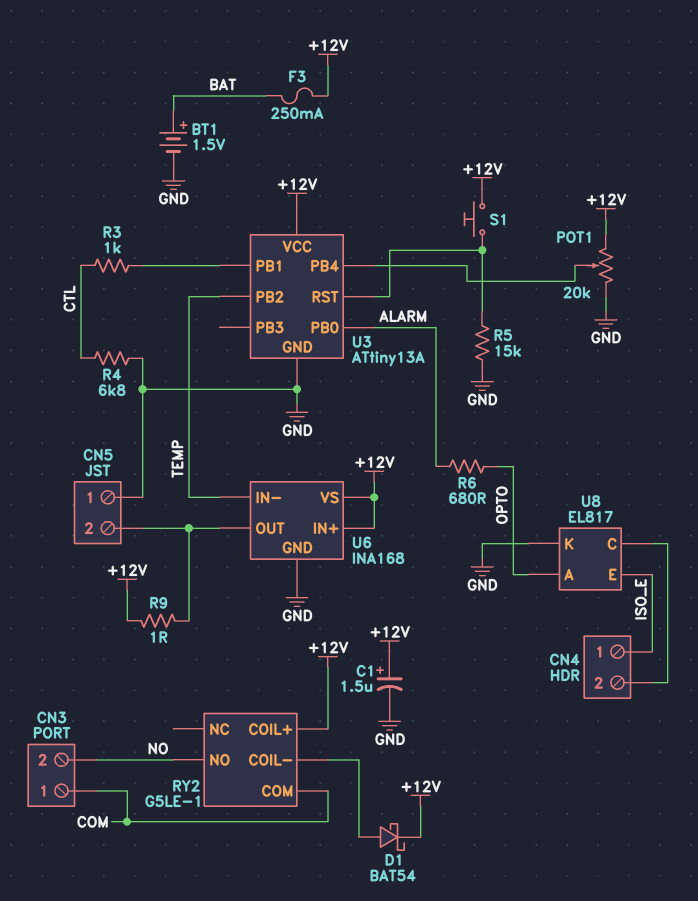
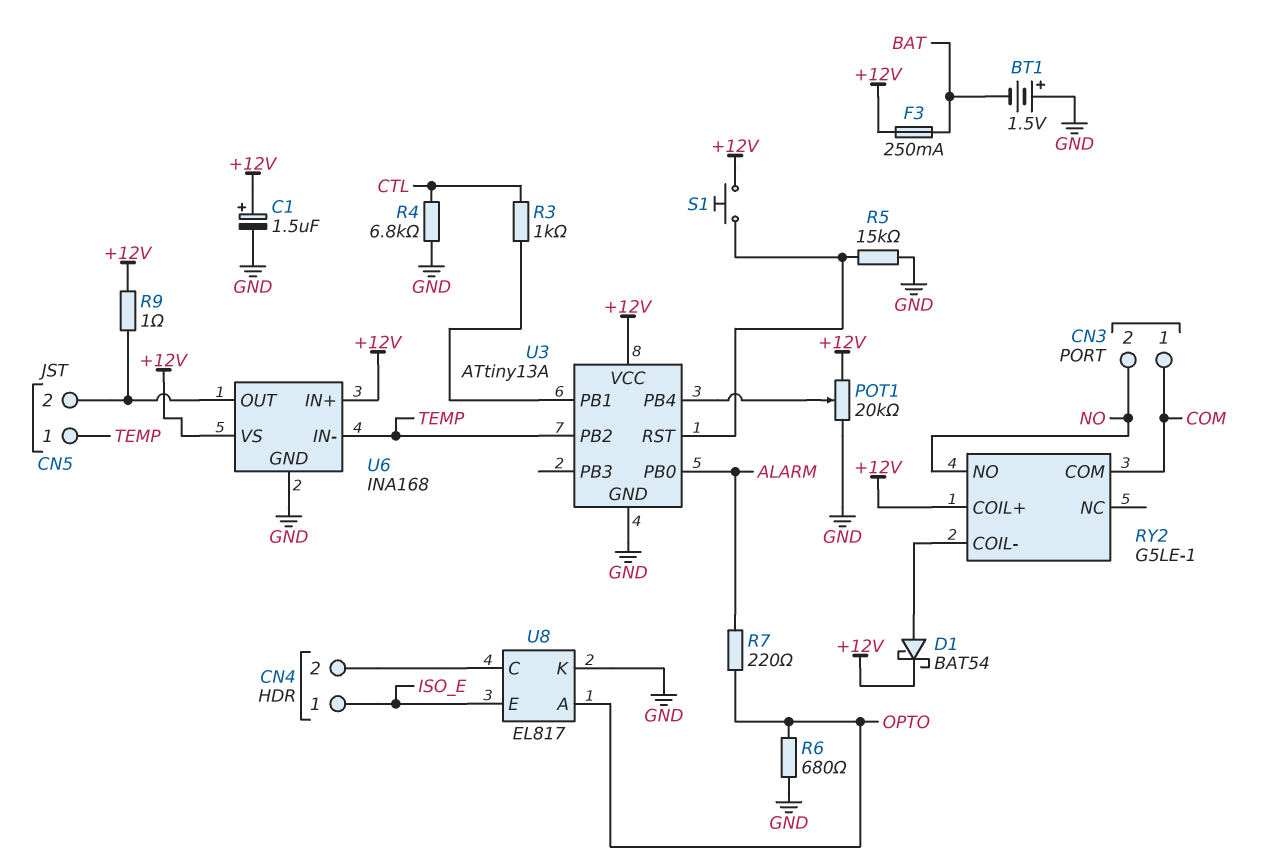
BT1: 1.5V (plus BAT, minus GND) -> 1.5V (plus GND, minus BAT)
CN5 pin 1: GND -> TEMP
R6: 680 (ALARM, OPTO) -> 680 (GND, OPTO)
R7: none -> 220 (ALARM, OPTO)

